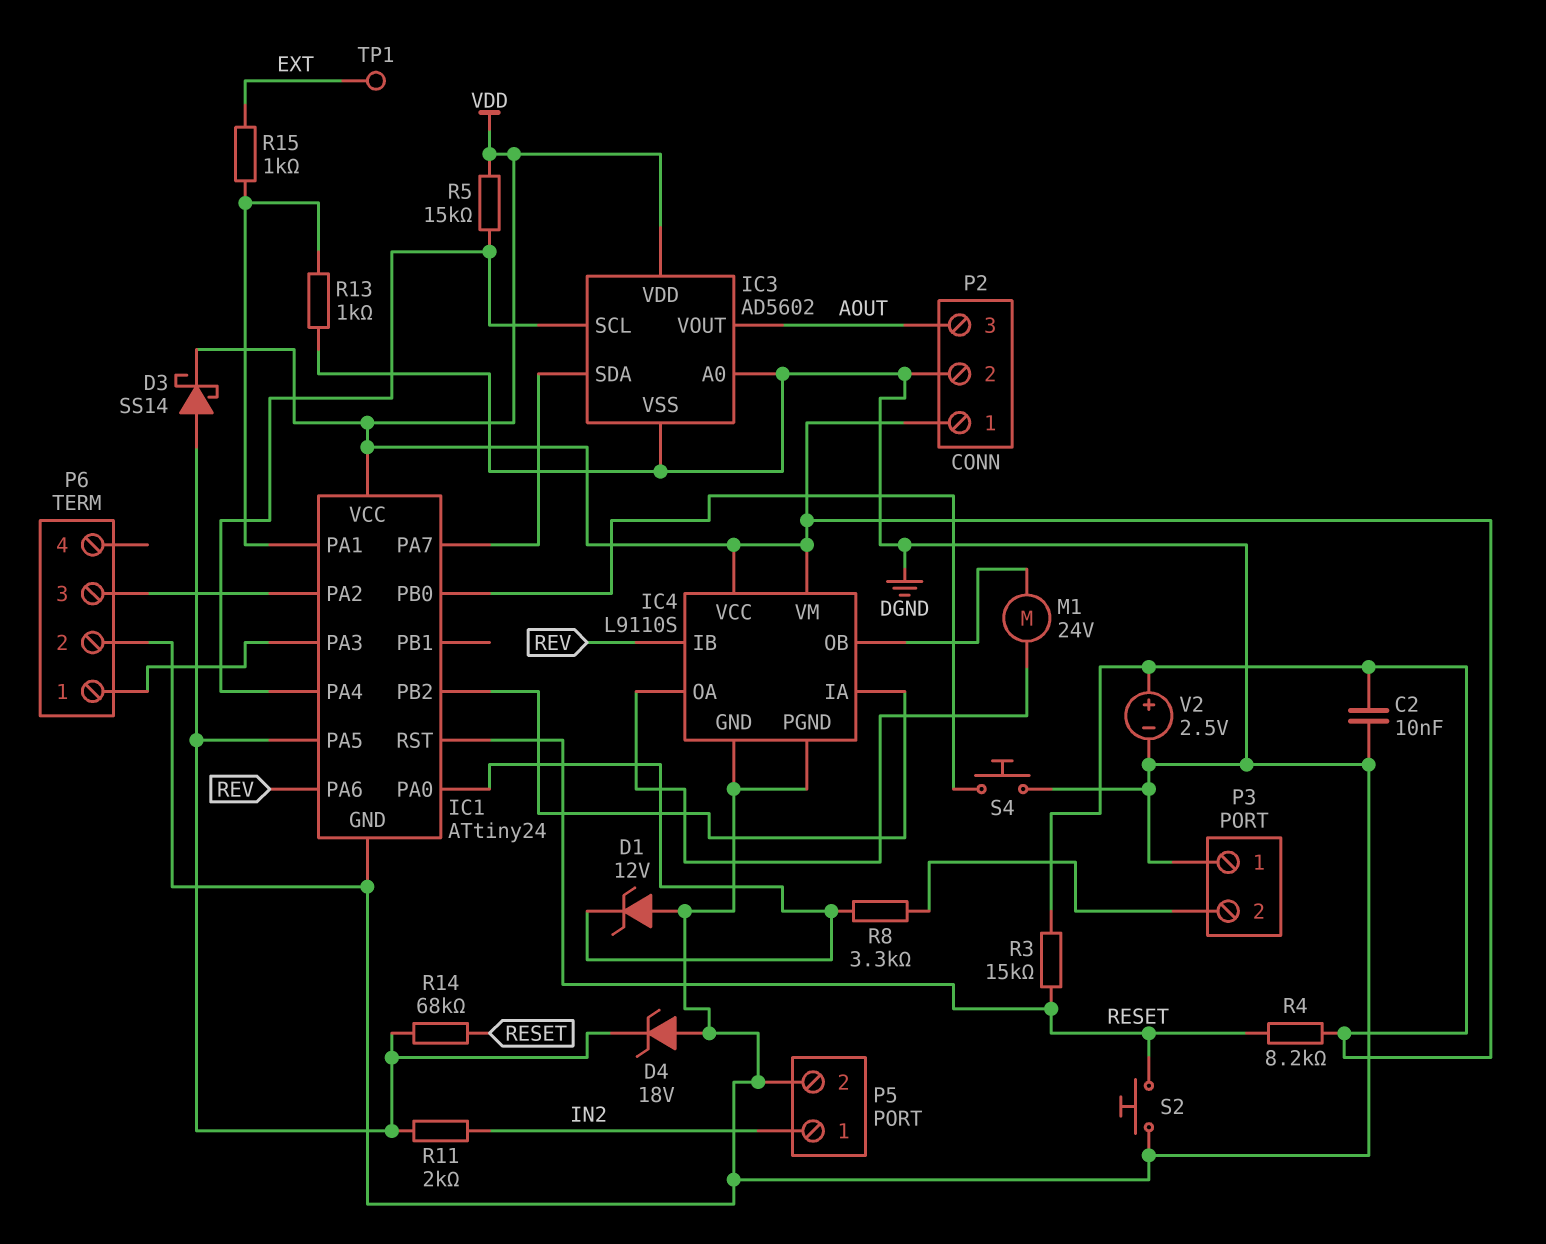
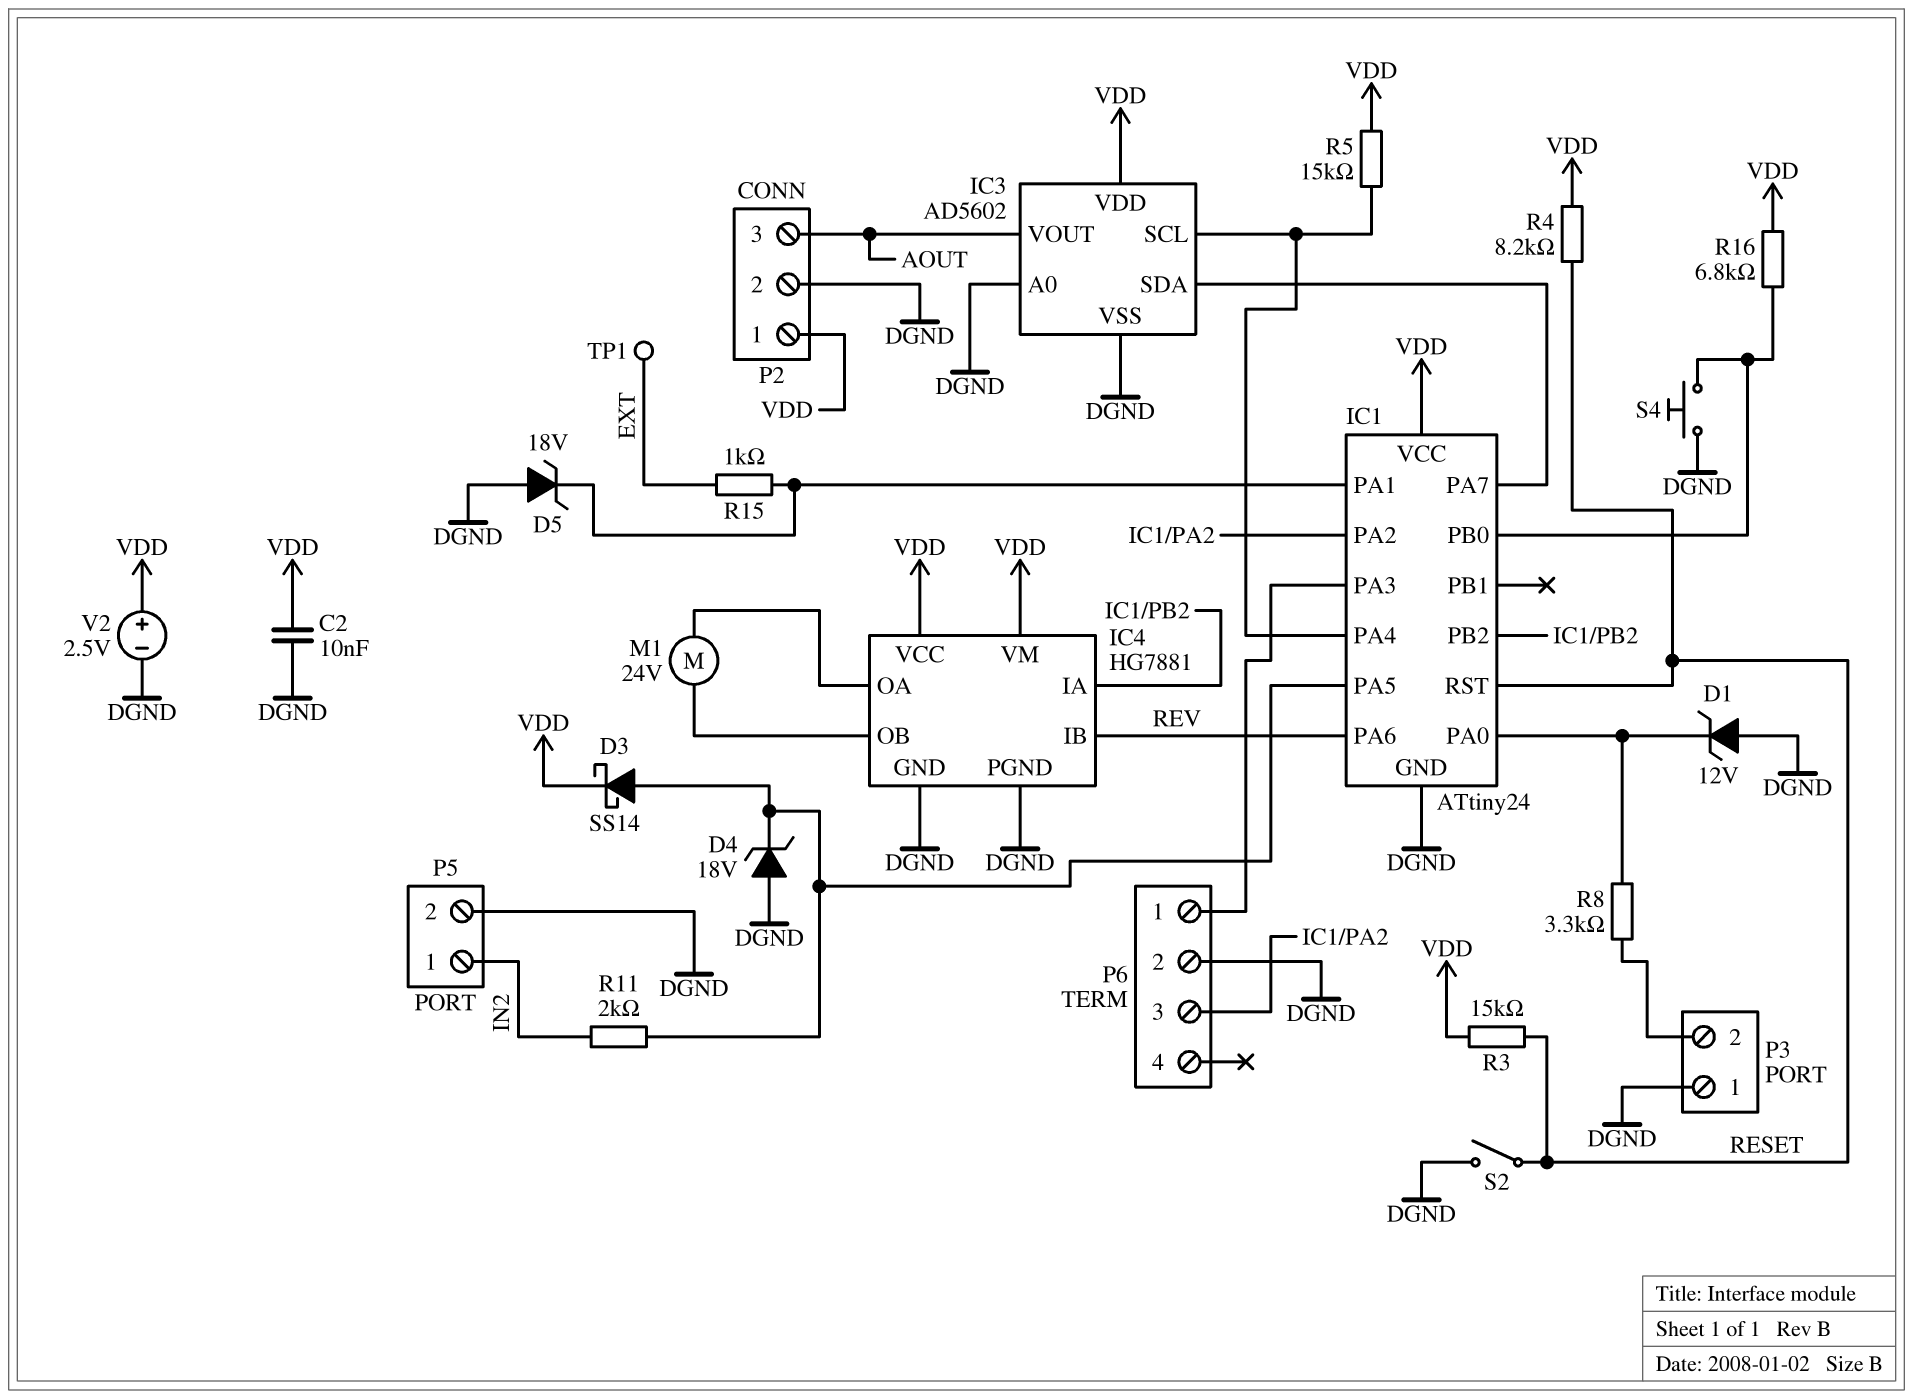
D5: none -> zener 18V (A DGND, K IC1/PA1)
IC4: L9110S -> HG7881
R13: 1k (DGND, IC1/PA1) -> none
R14: 68k (IC1/PA5, RESET) -> none
R16: none -> 6.8k (IC1/PB0, VDD)
S2: button (DGND, RESET) -> switch (DGND, RESET)

